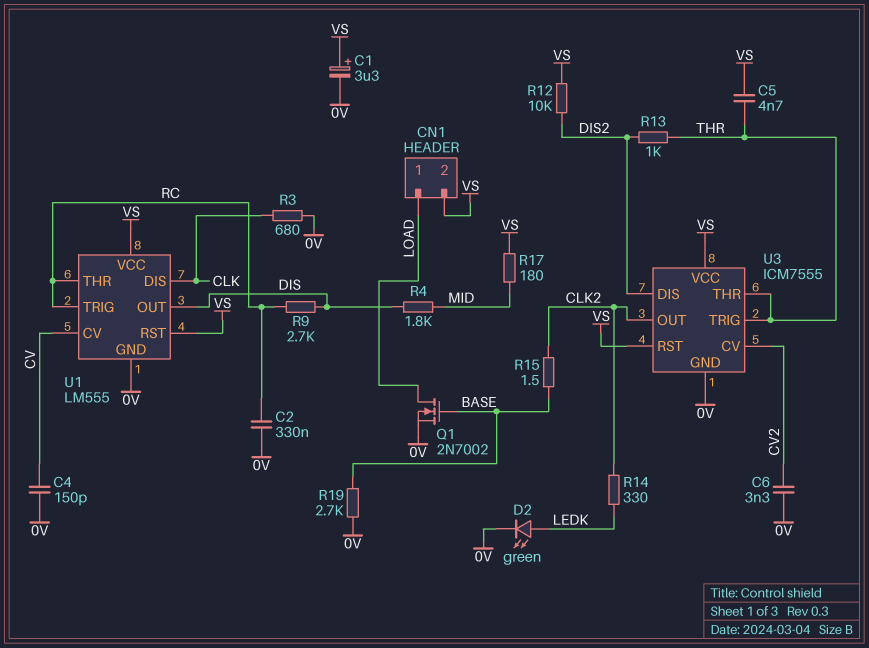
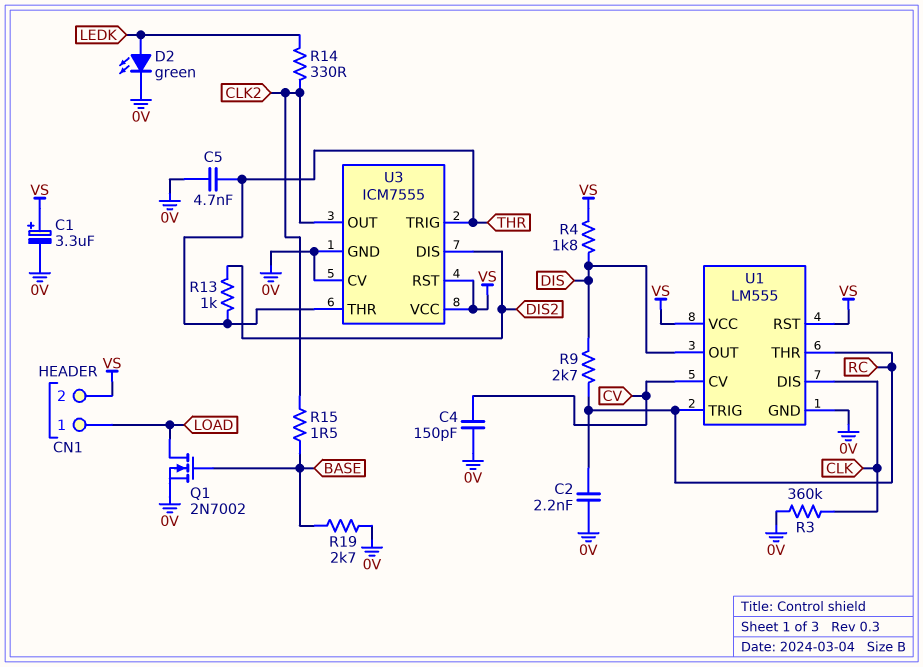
C2: 330nF (0V, RC) -> 2.2nF (0V, RC)
C5: 4.7nF (THR, VS) -> 4.7nF (0V, THR)
C6: 3.3nF (0V, CV2) -> none
R3: 680 (0V, CLK) -> 360k (0V, CLK)
R4: 1.8k (DIS, MID) -> 1.8k (DIS, VS)
R12: 10k (DIS2, VS) -> none
R17: 180 (MID, VS) -> none
U3 pin CV: CV2 -> 0V

